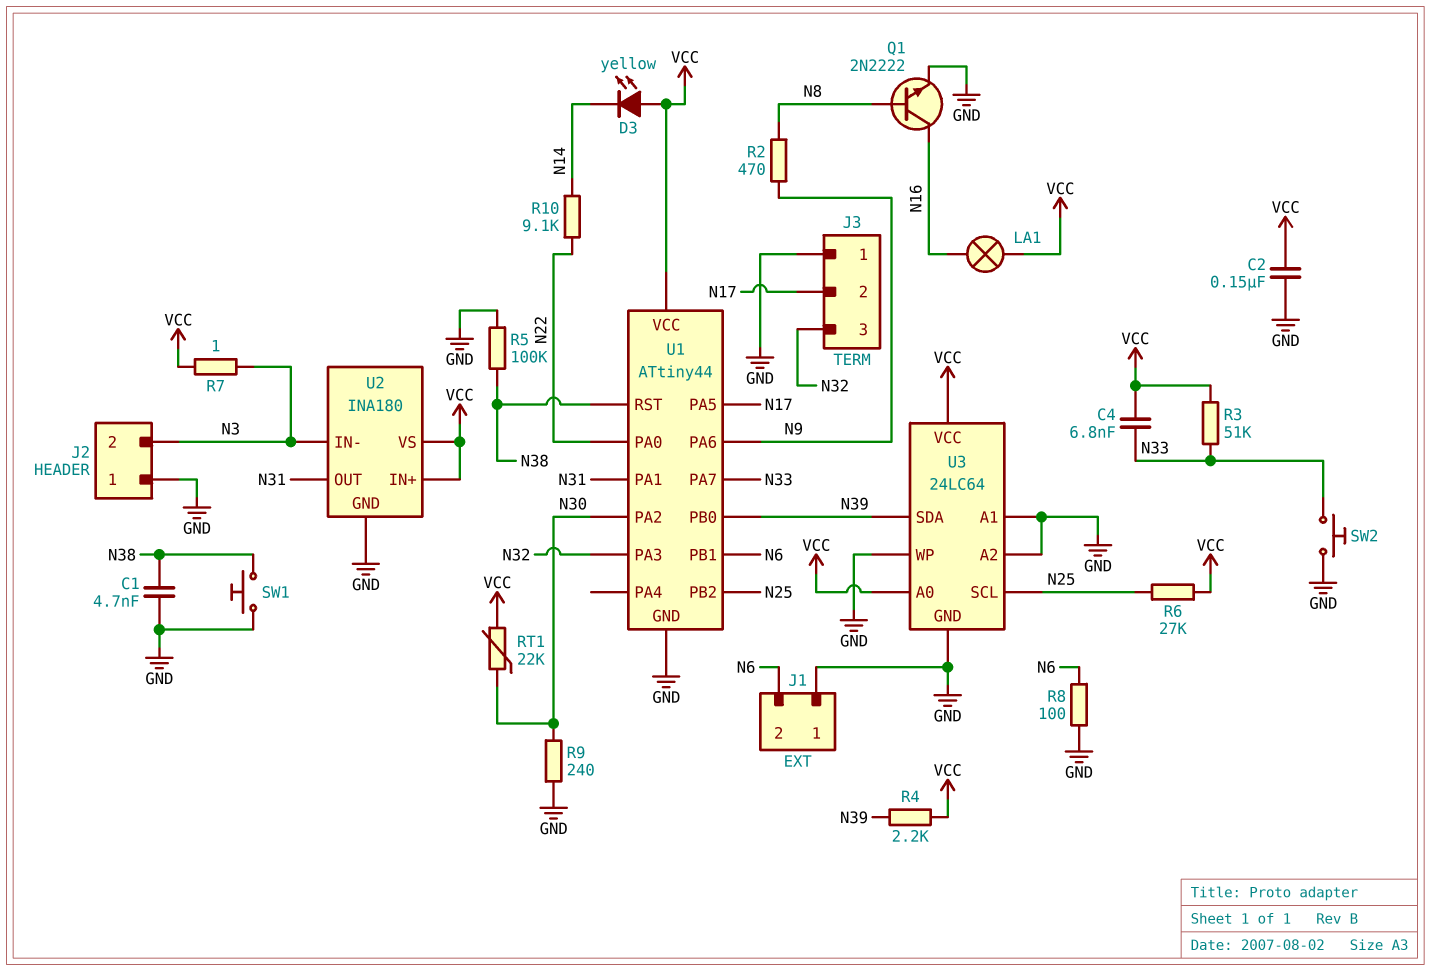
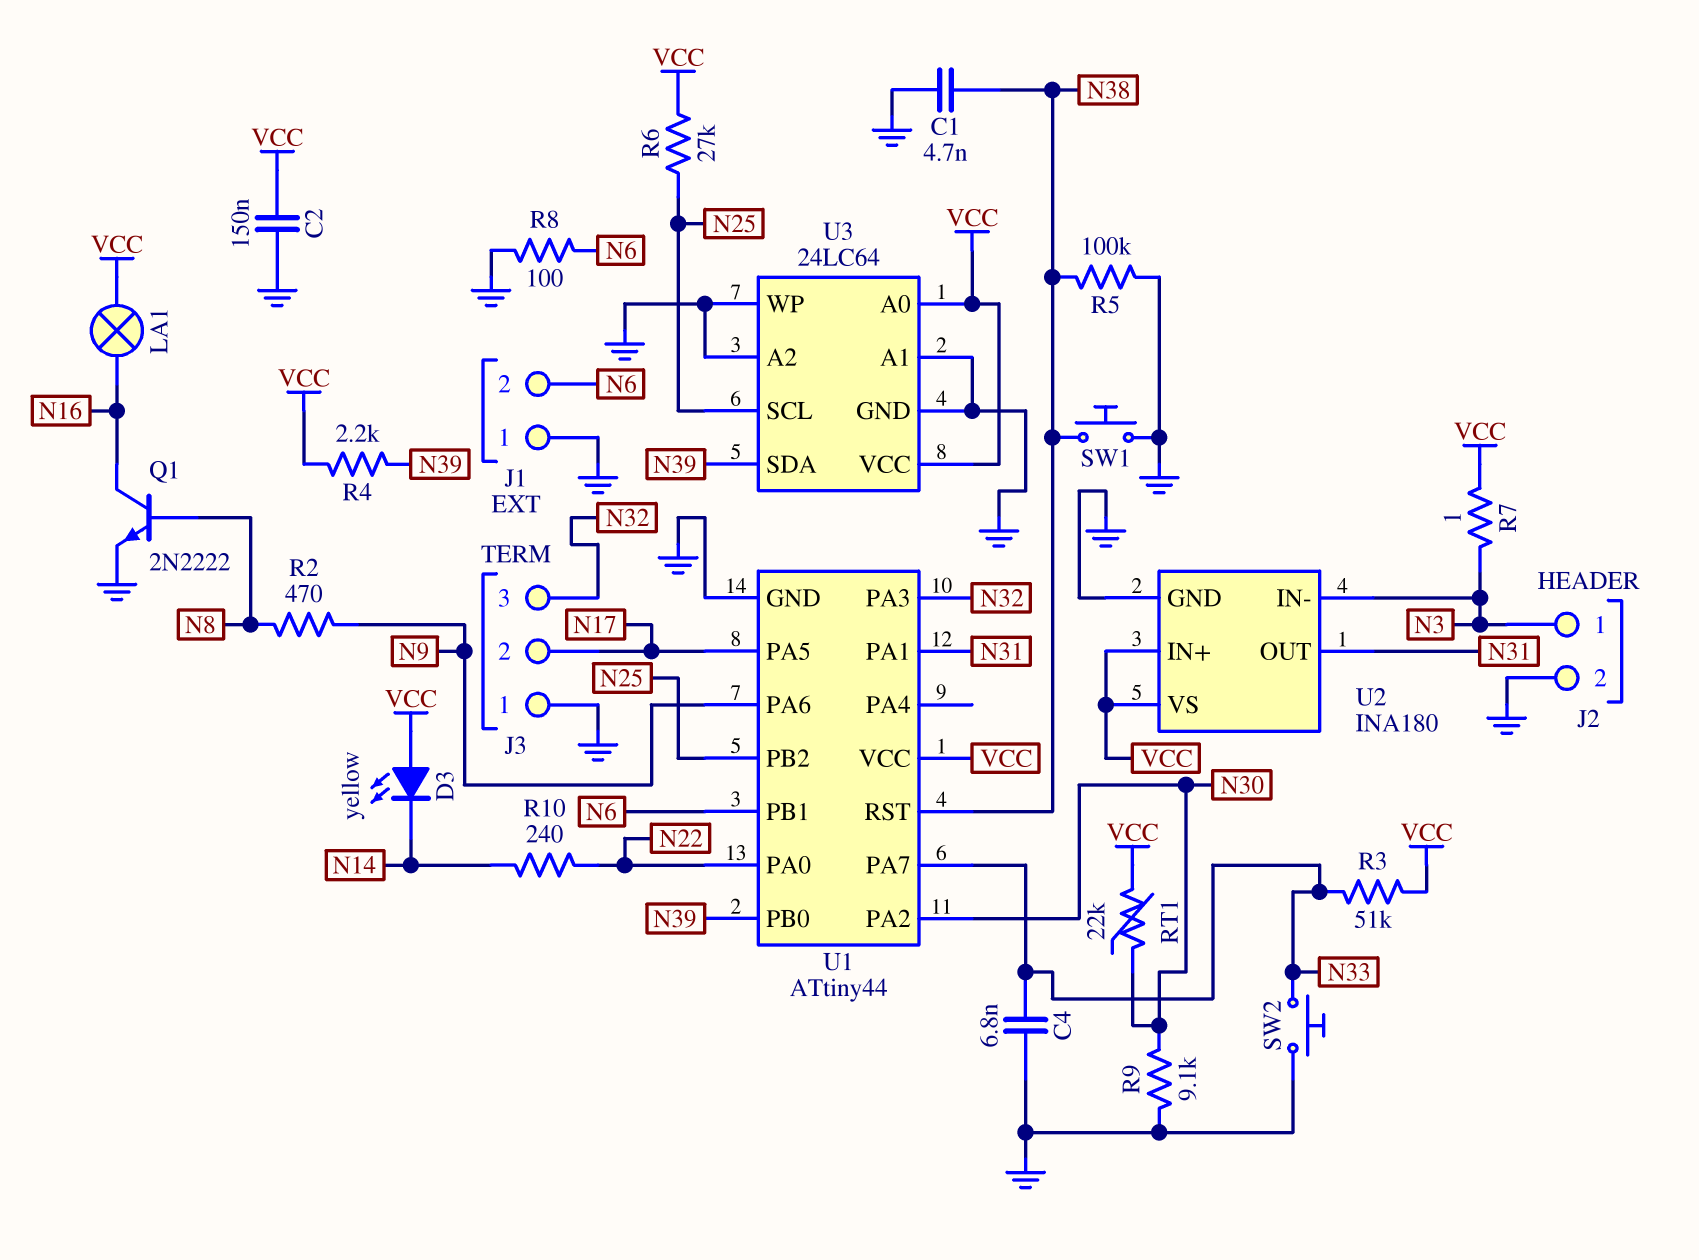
C4: 6.8nF (N33, VCC) -> 6.8nF (GND, N33)
J2 pin 1: GND -> N3
J2 pin 2: N3 -> GND
R9: 240 (GND, N30) -> 9.1k (GND, N30)
R10: 9.1k (N14, N22) -> 240 (N14, N22)

